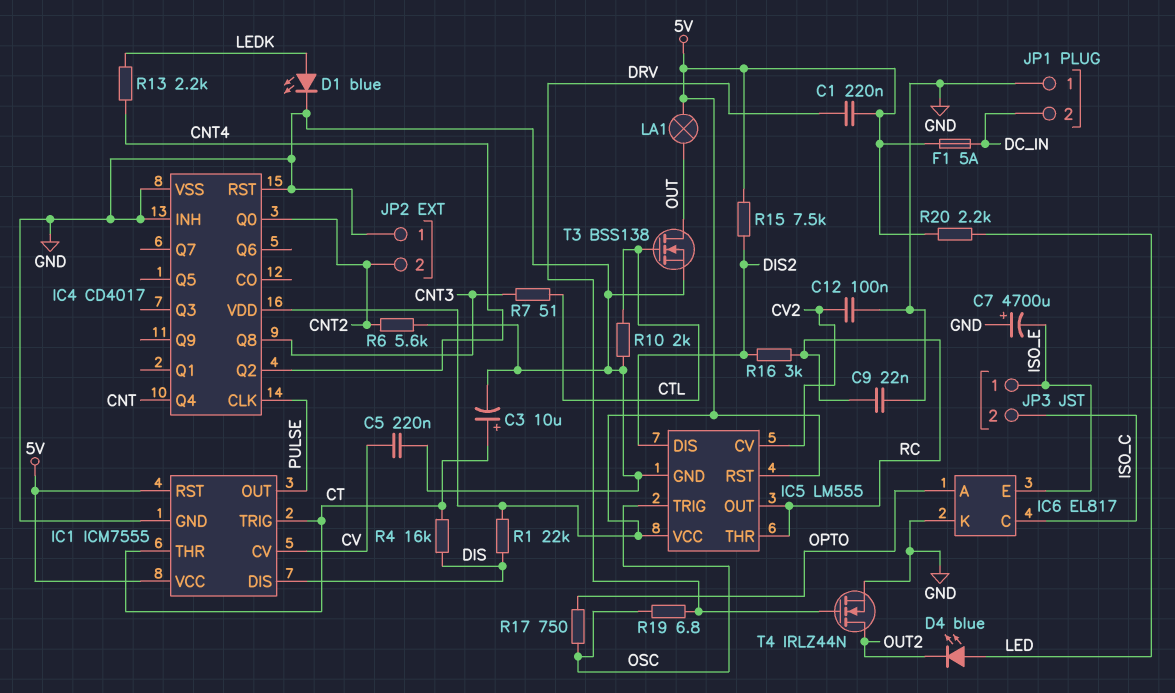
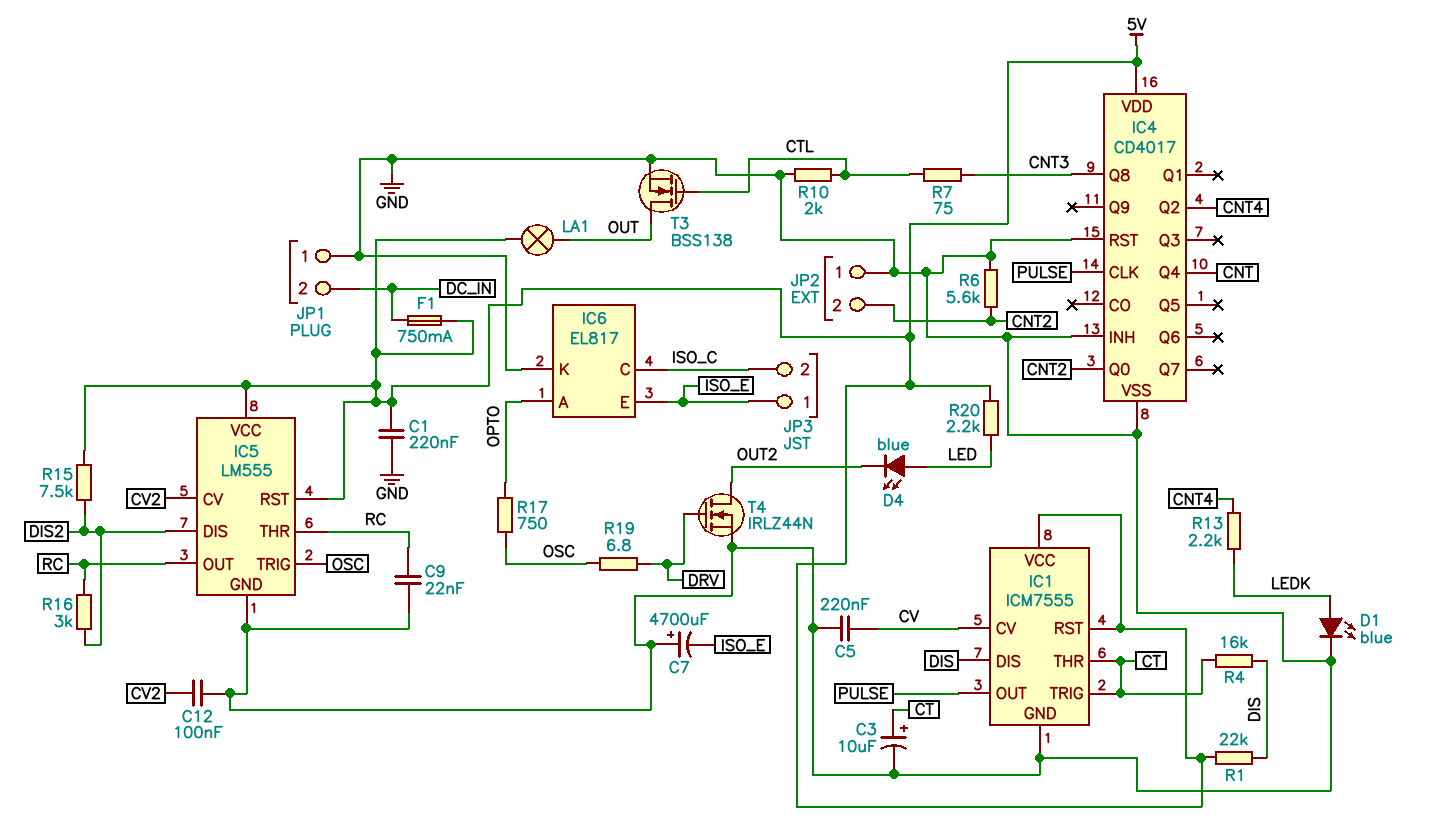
C1: 220nF (5V, DRV) -> 220nF (5V, GND)
F1: 5A (5V, DC_IN) -> 750mA (5V, DC_IN)
R7: 51 (CNT3, CTL) -> 75 (CNT3, CTL)

